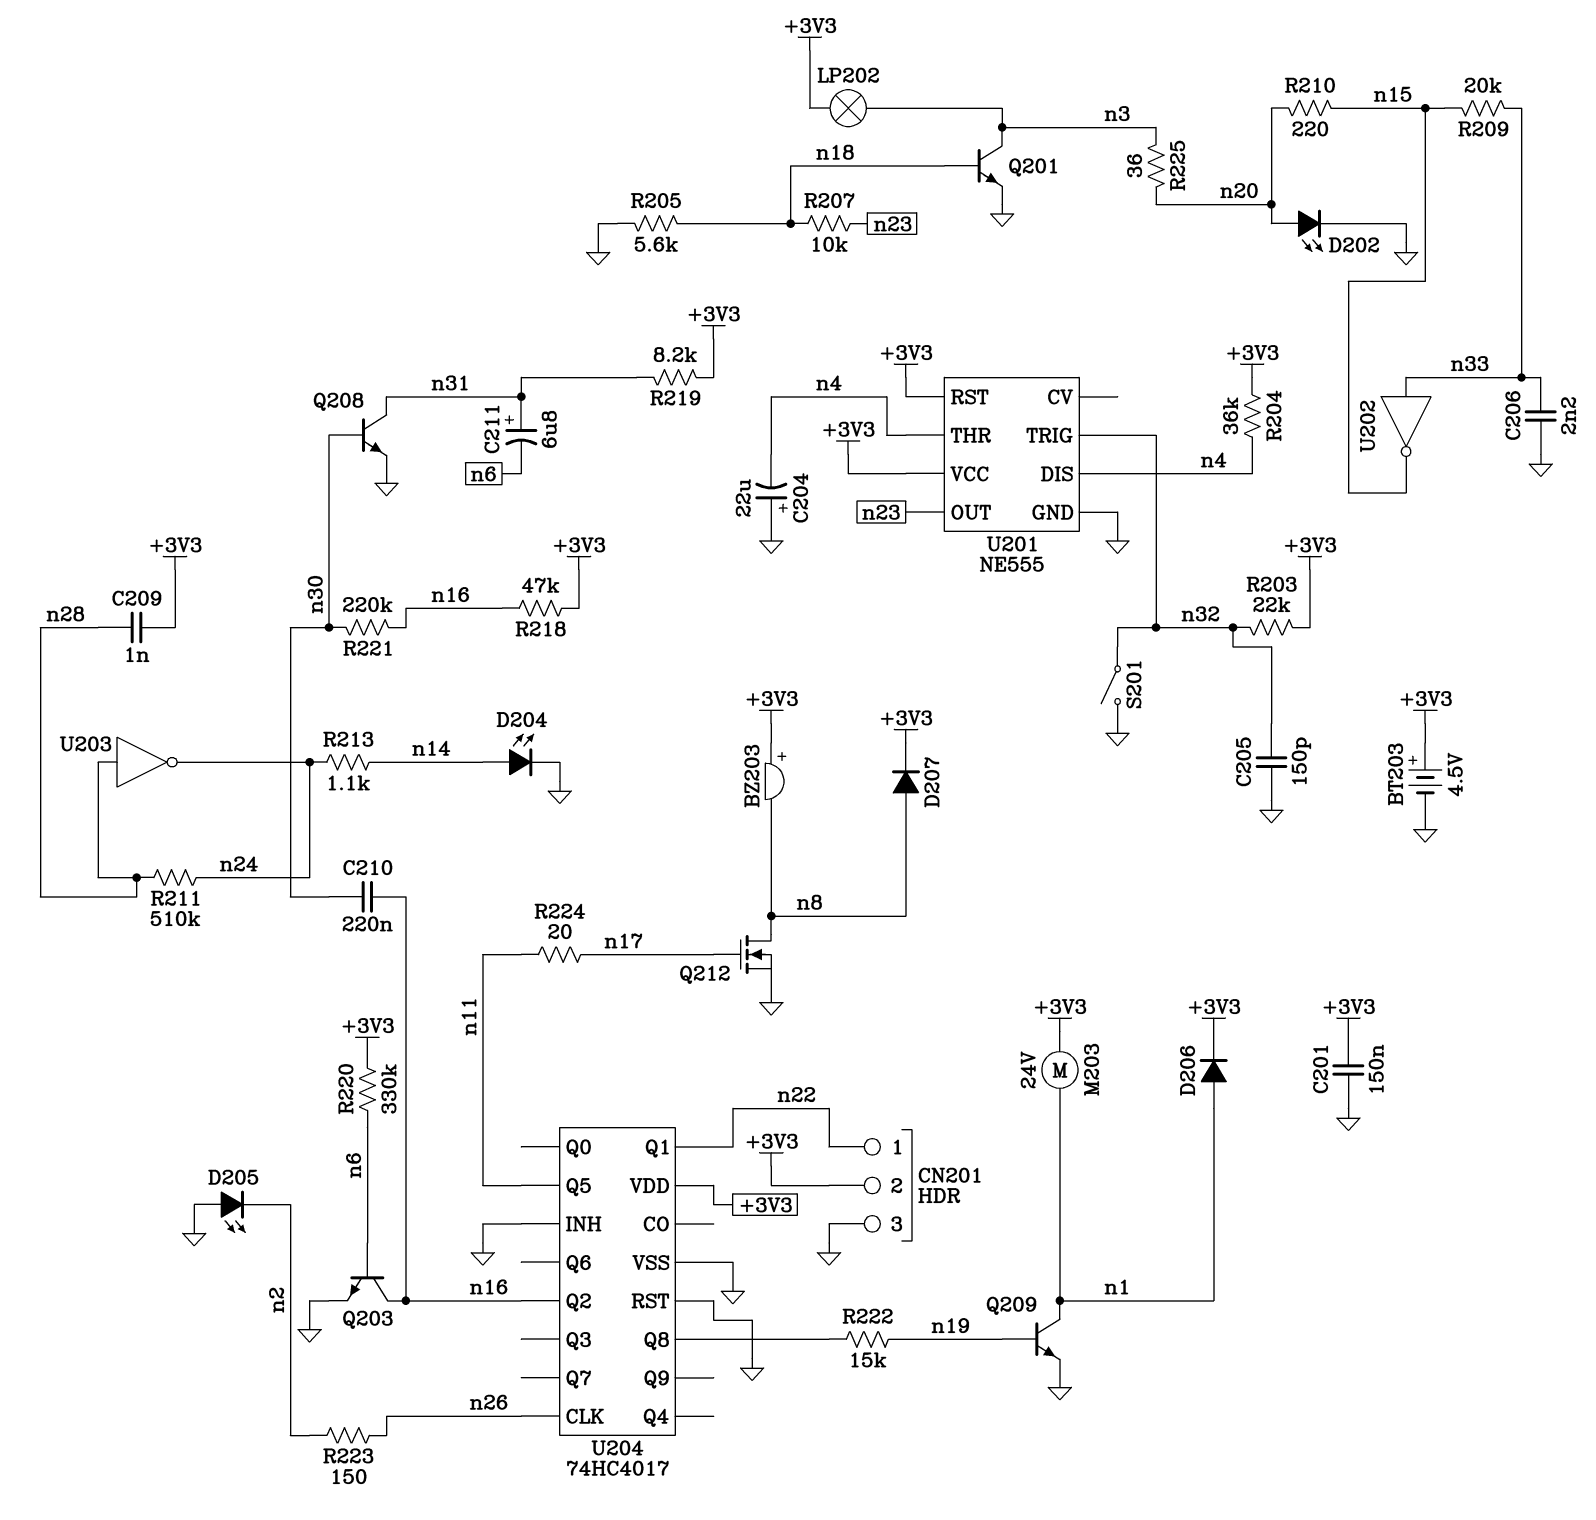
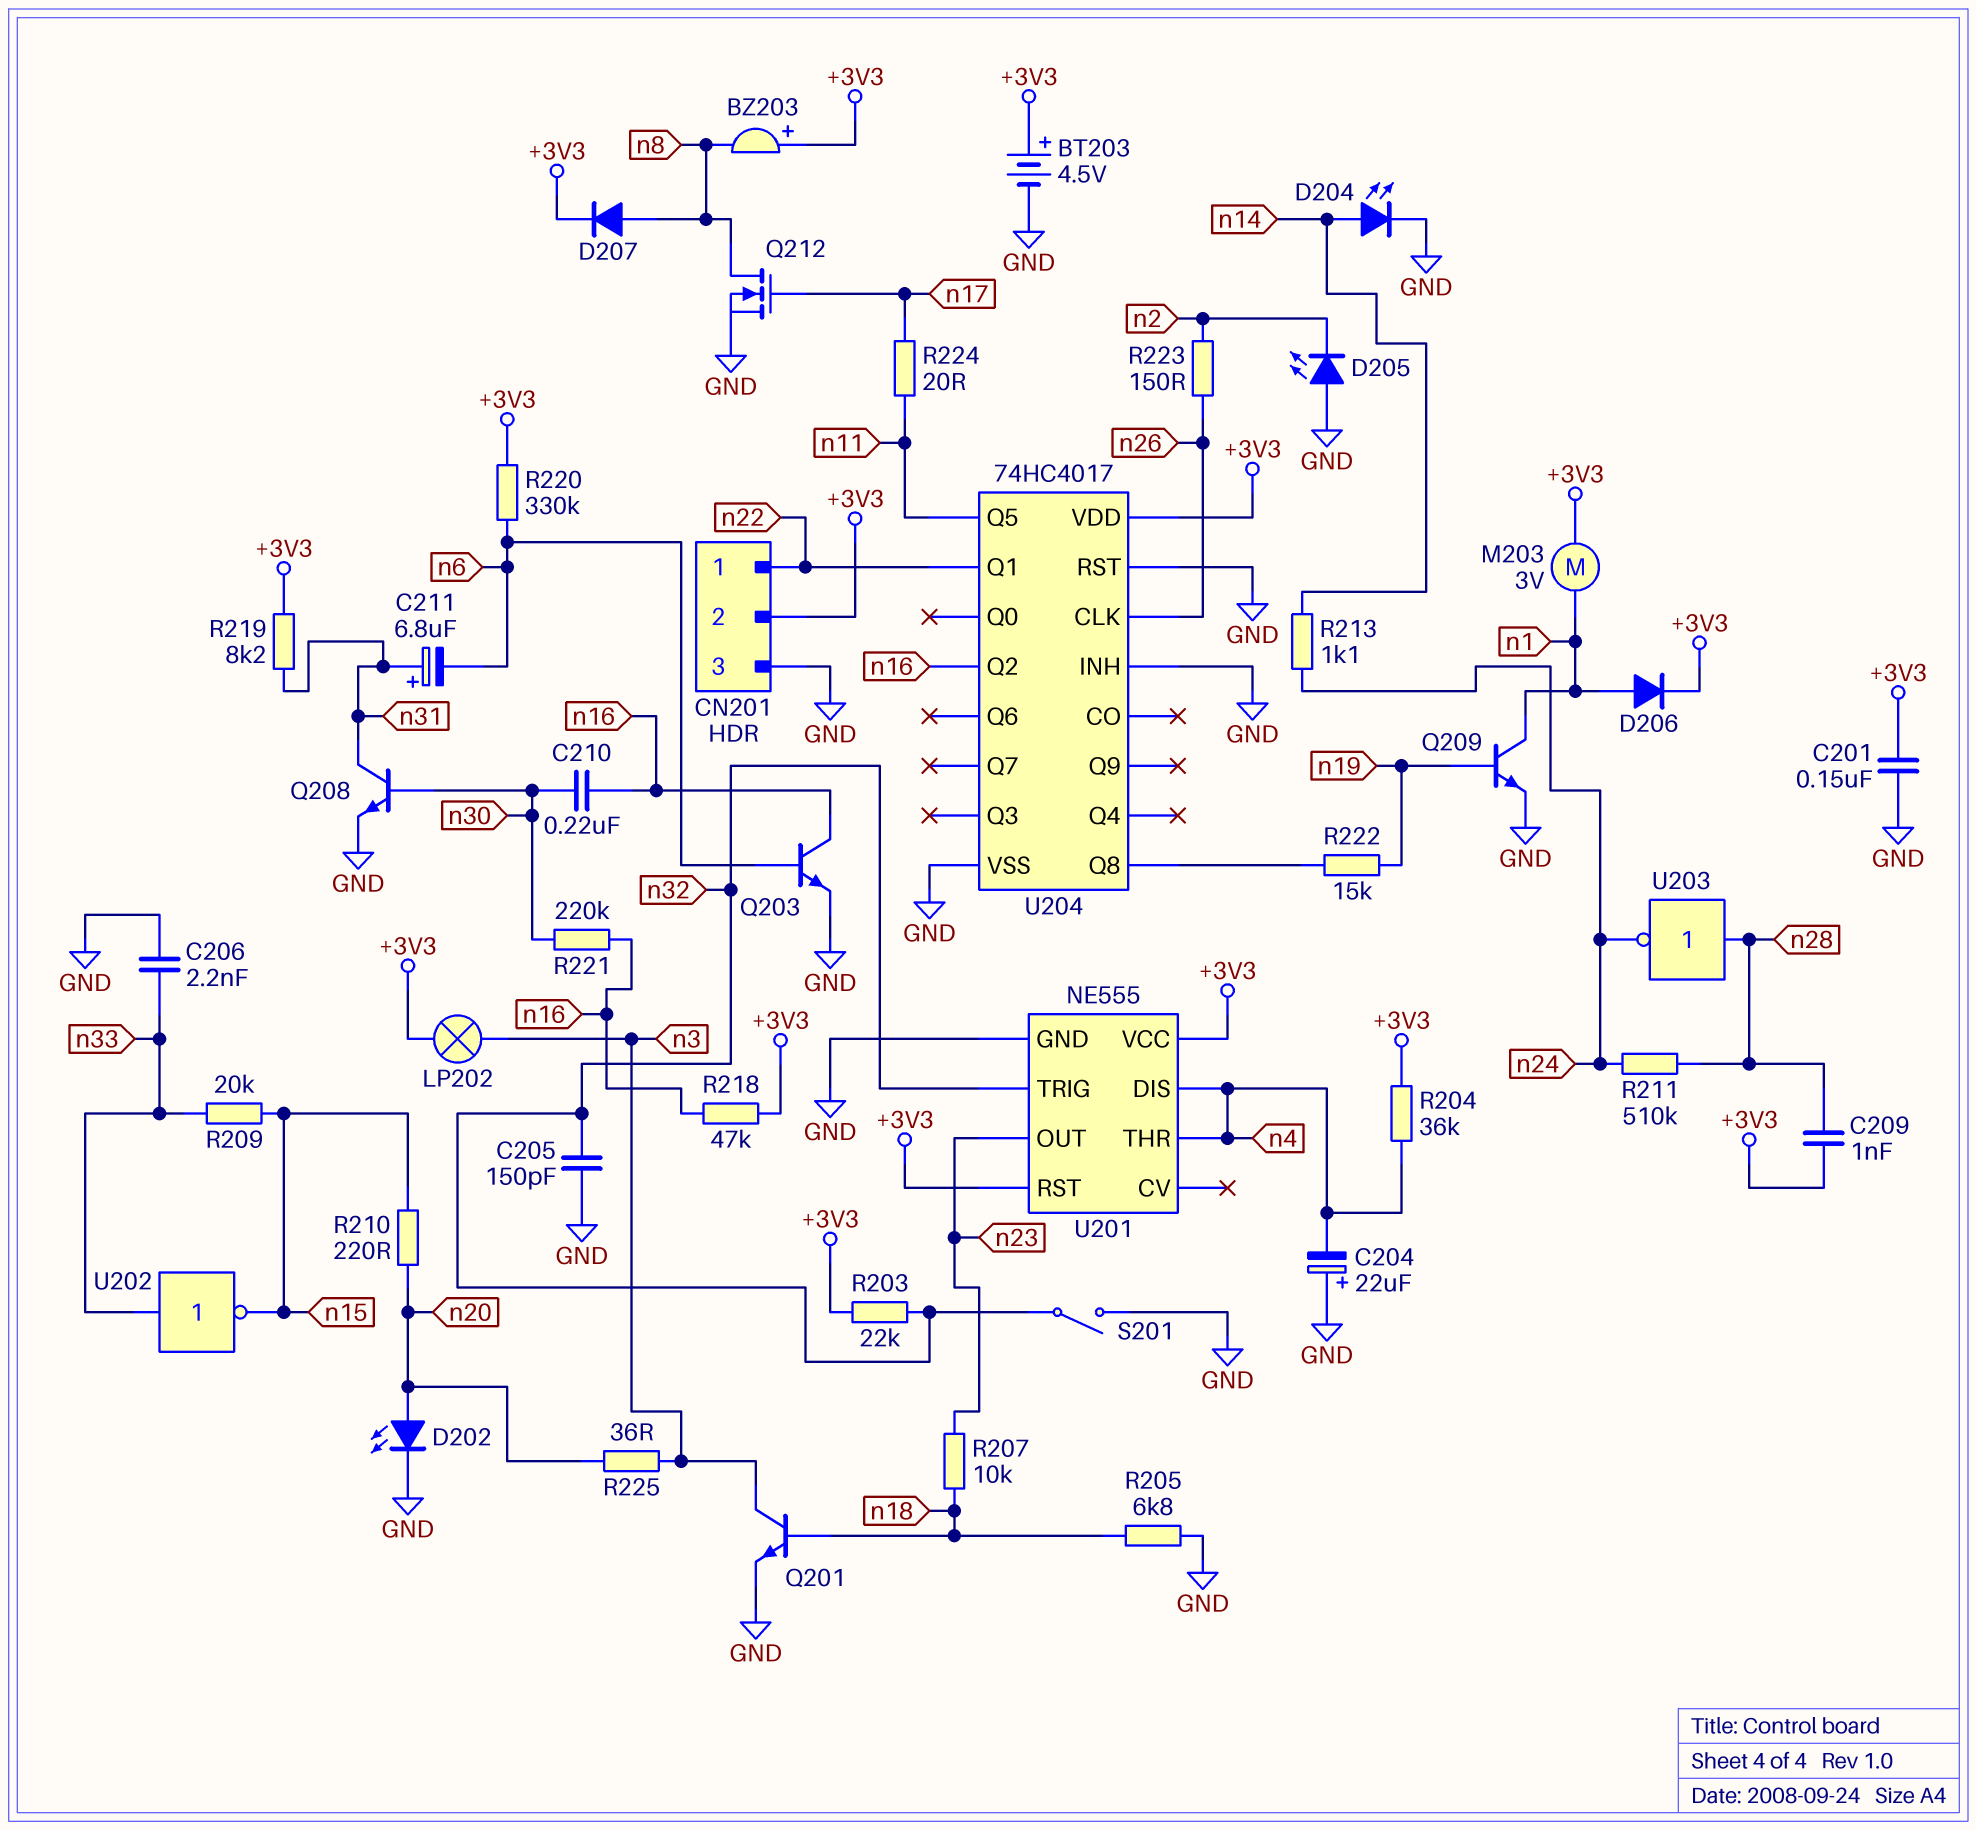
M203: motor 24V (+3V3, n1) -> motor 3V (+3V3, n1)
R205: 5.6k (GND, n18) -> 6.8k (GND, n18)

